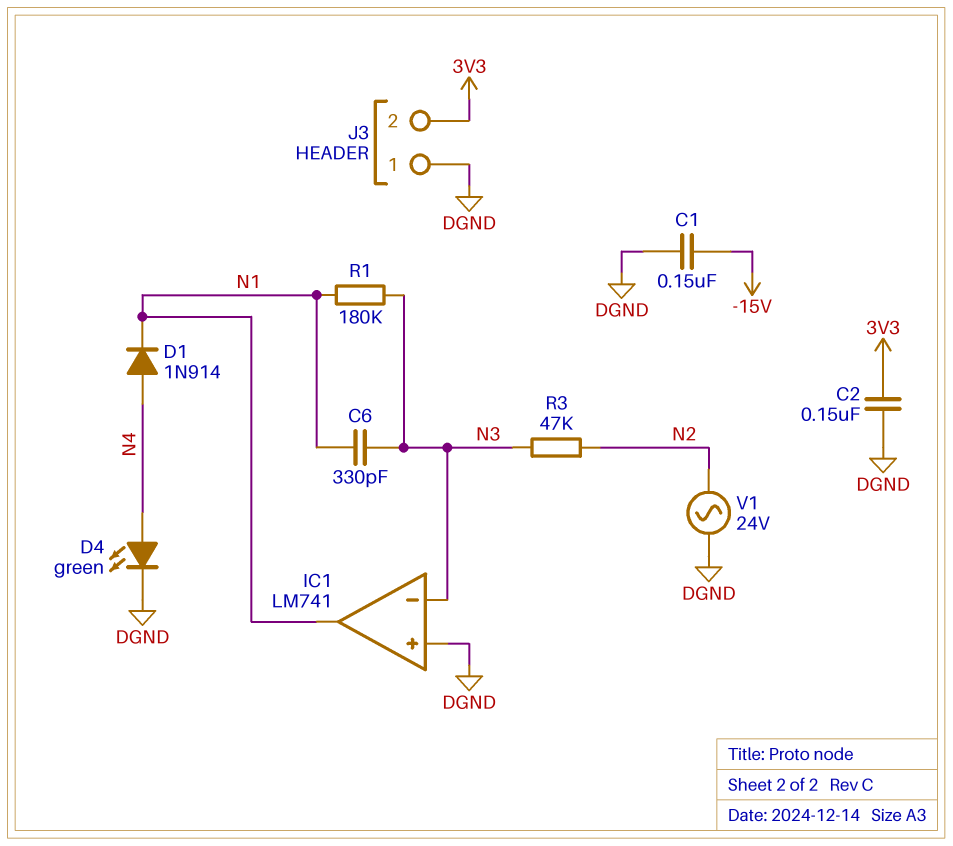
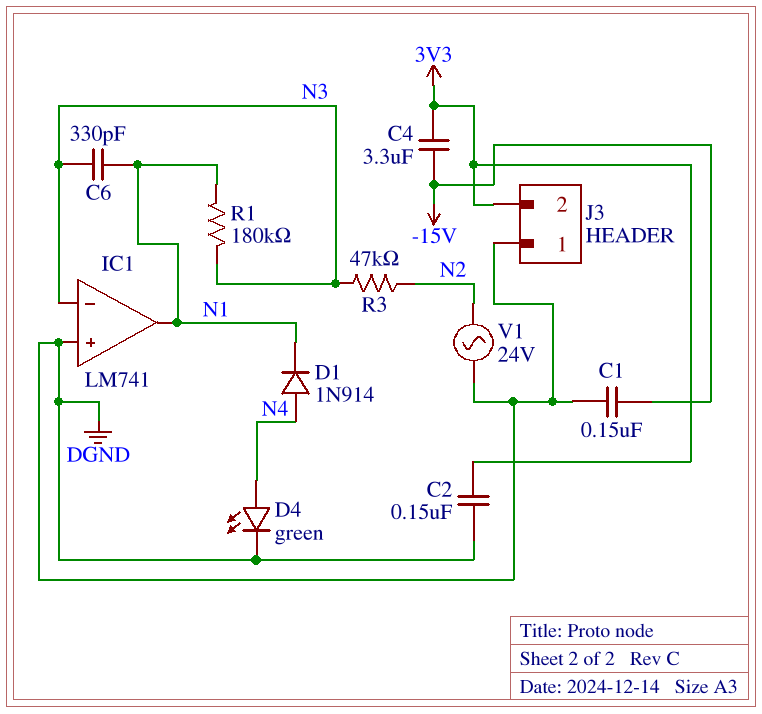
C4: none -> 3.3uF (-15V, 3V3)

